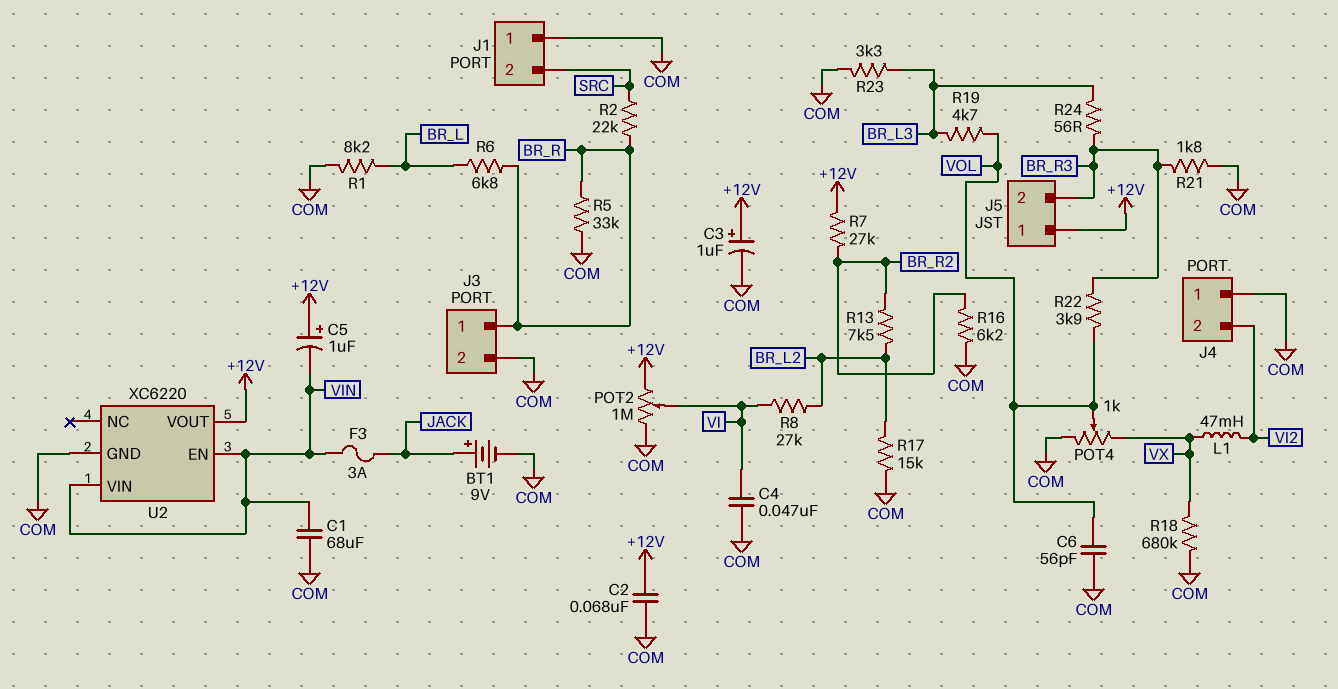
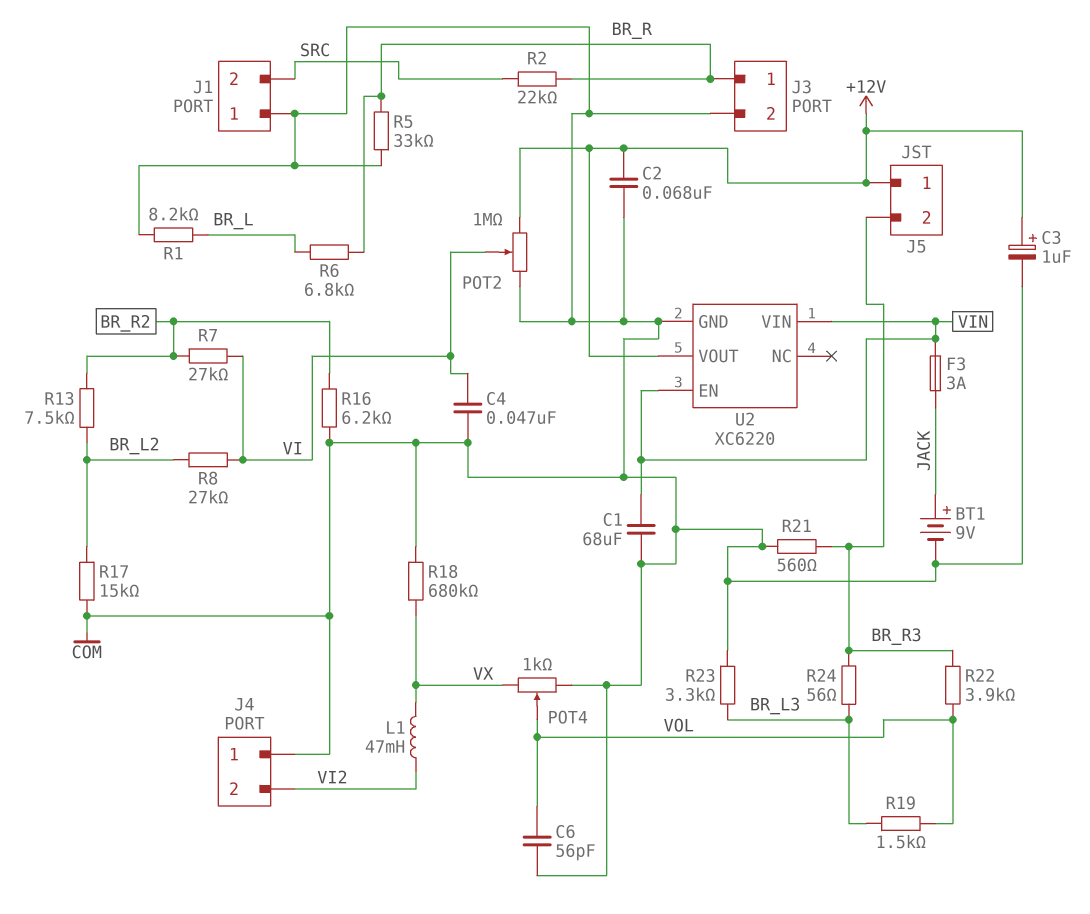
C5: 1uF (plus +12V, minus VIN) -> none
R7: 27k (+12V, BR_R2) -> 27k (BR_R2, VI)
R19: 4.7k (BR_L3, VOL) -> 1.5k (BR_L3, VOL)
R21: 1.8k (BR_R3, COM) -> 560 (BR_R3, COM)

